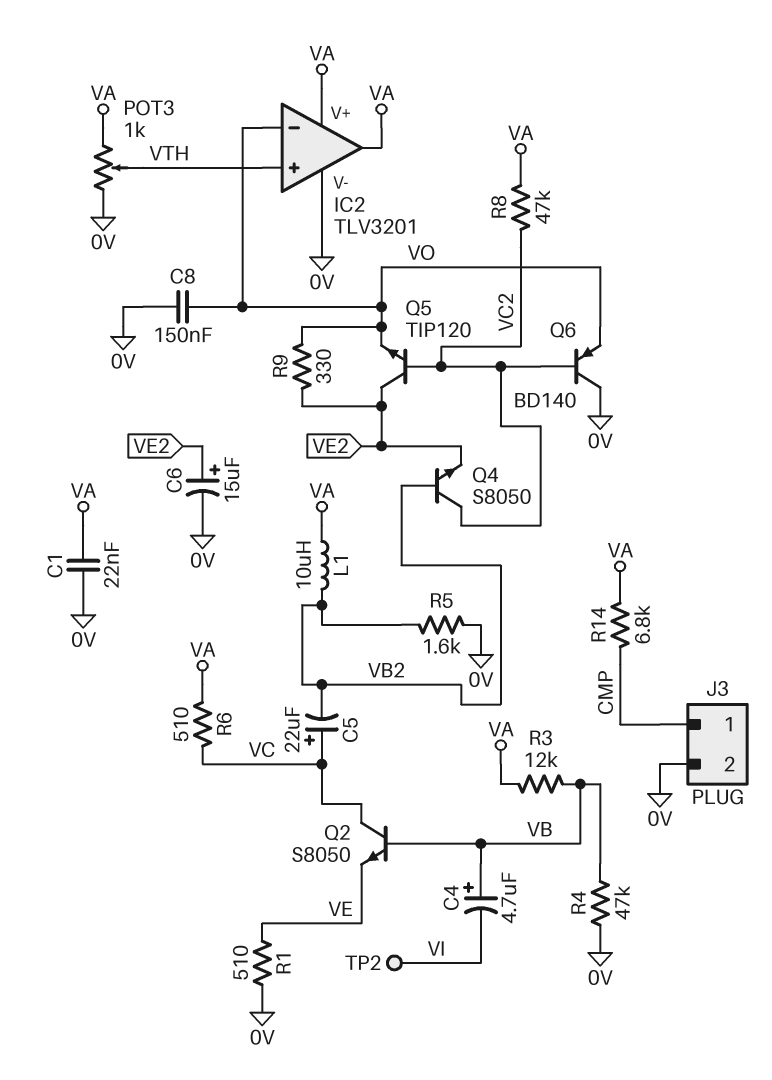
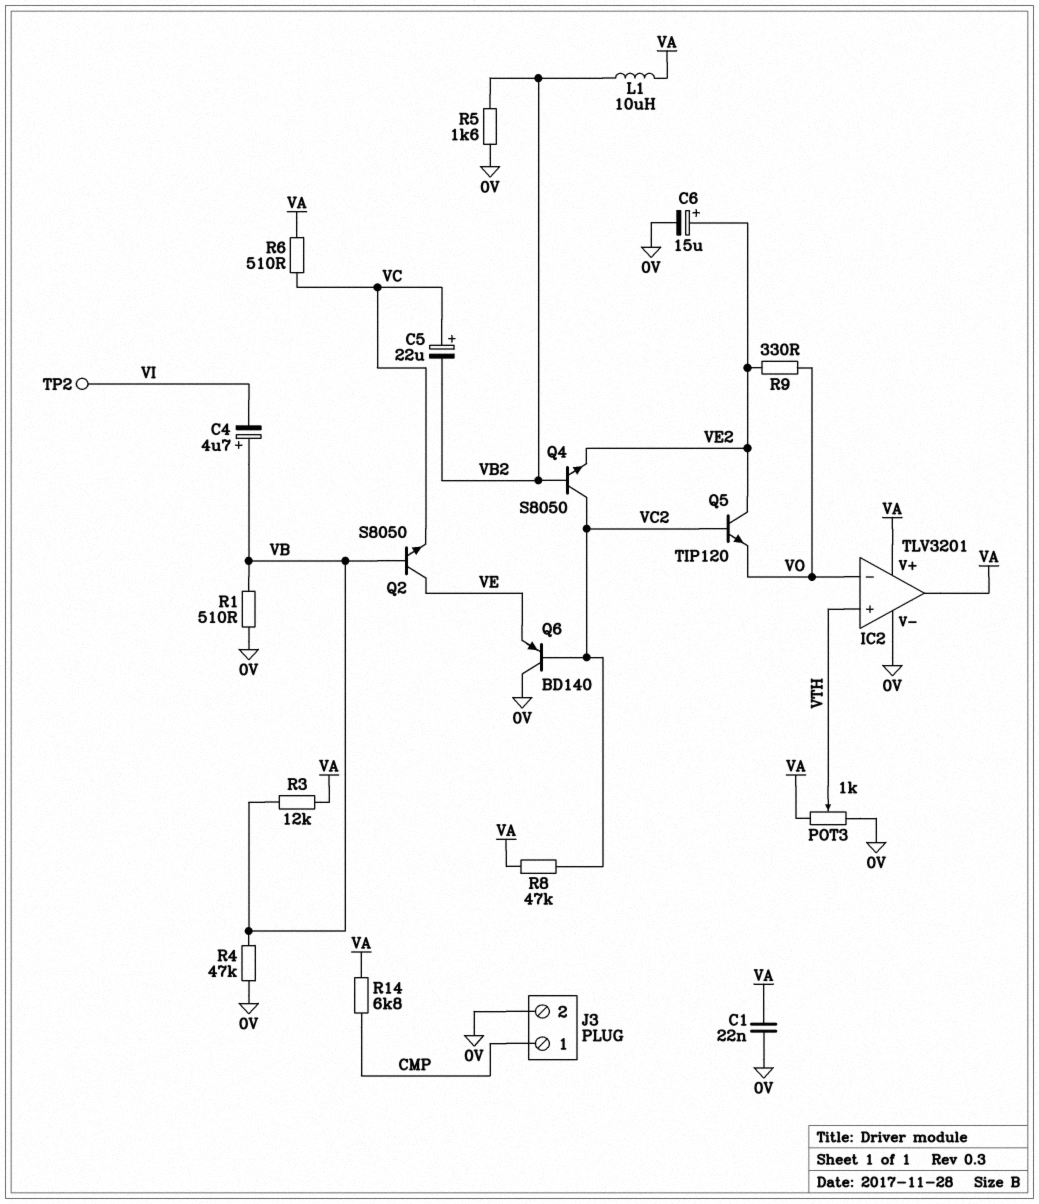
C8: 150nF (0V, VO) -> none
Q2: NPN S8050 (B VB, C VC, E VE) -> NPN S8050 (B VB, C VE, E VC)
Q6: PNP BD140 (B VC2, C 0V, E VO) -> PNP BD140 (B VC2, C 0V, E VE)
R1: 510 (0V, VE) -> 510 (0V, VB)

